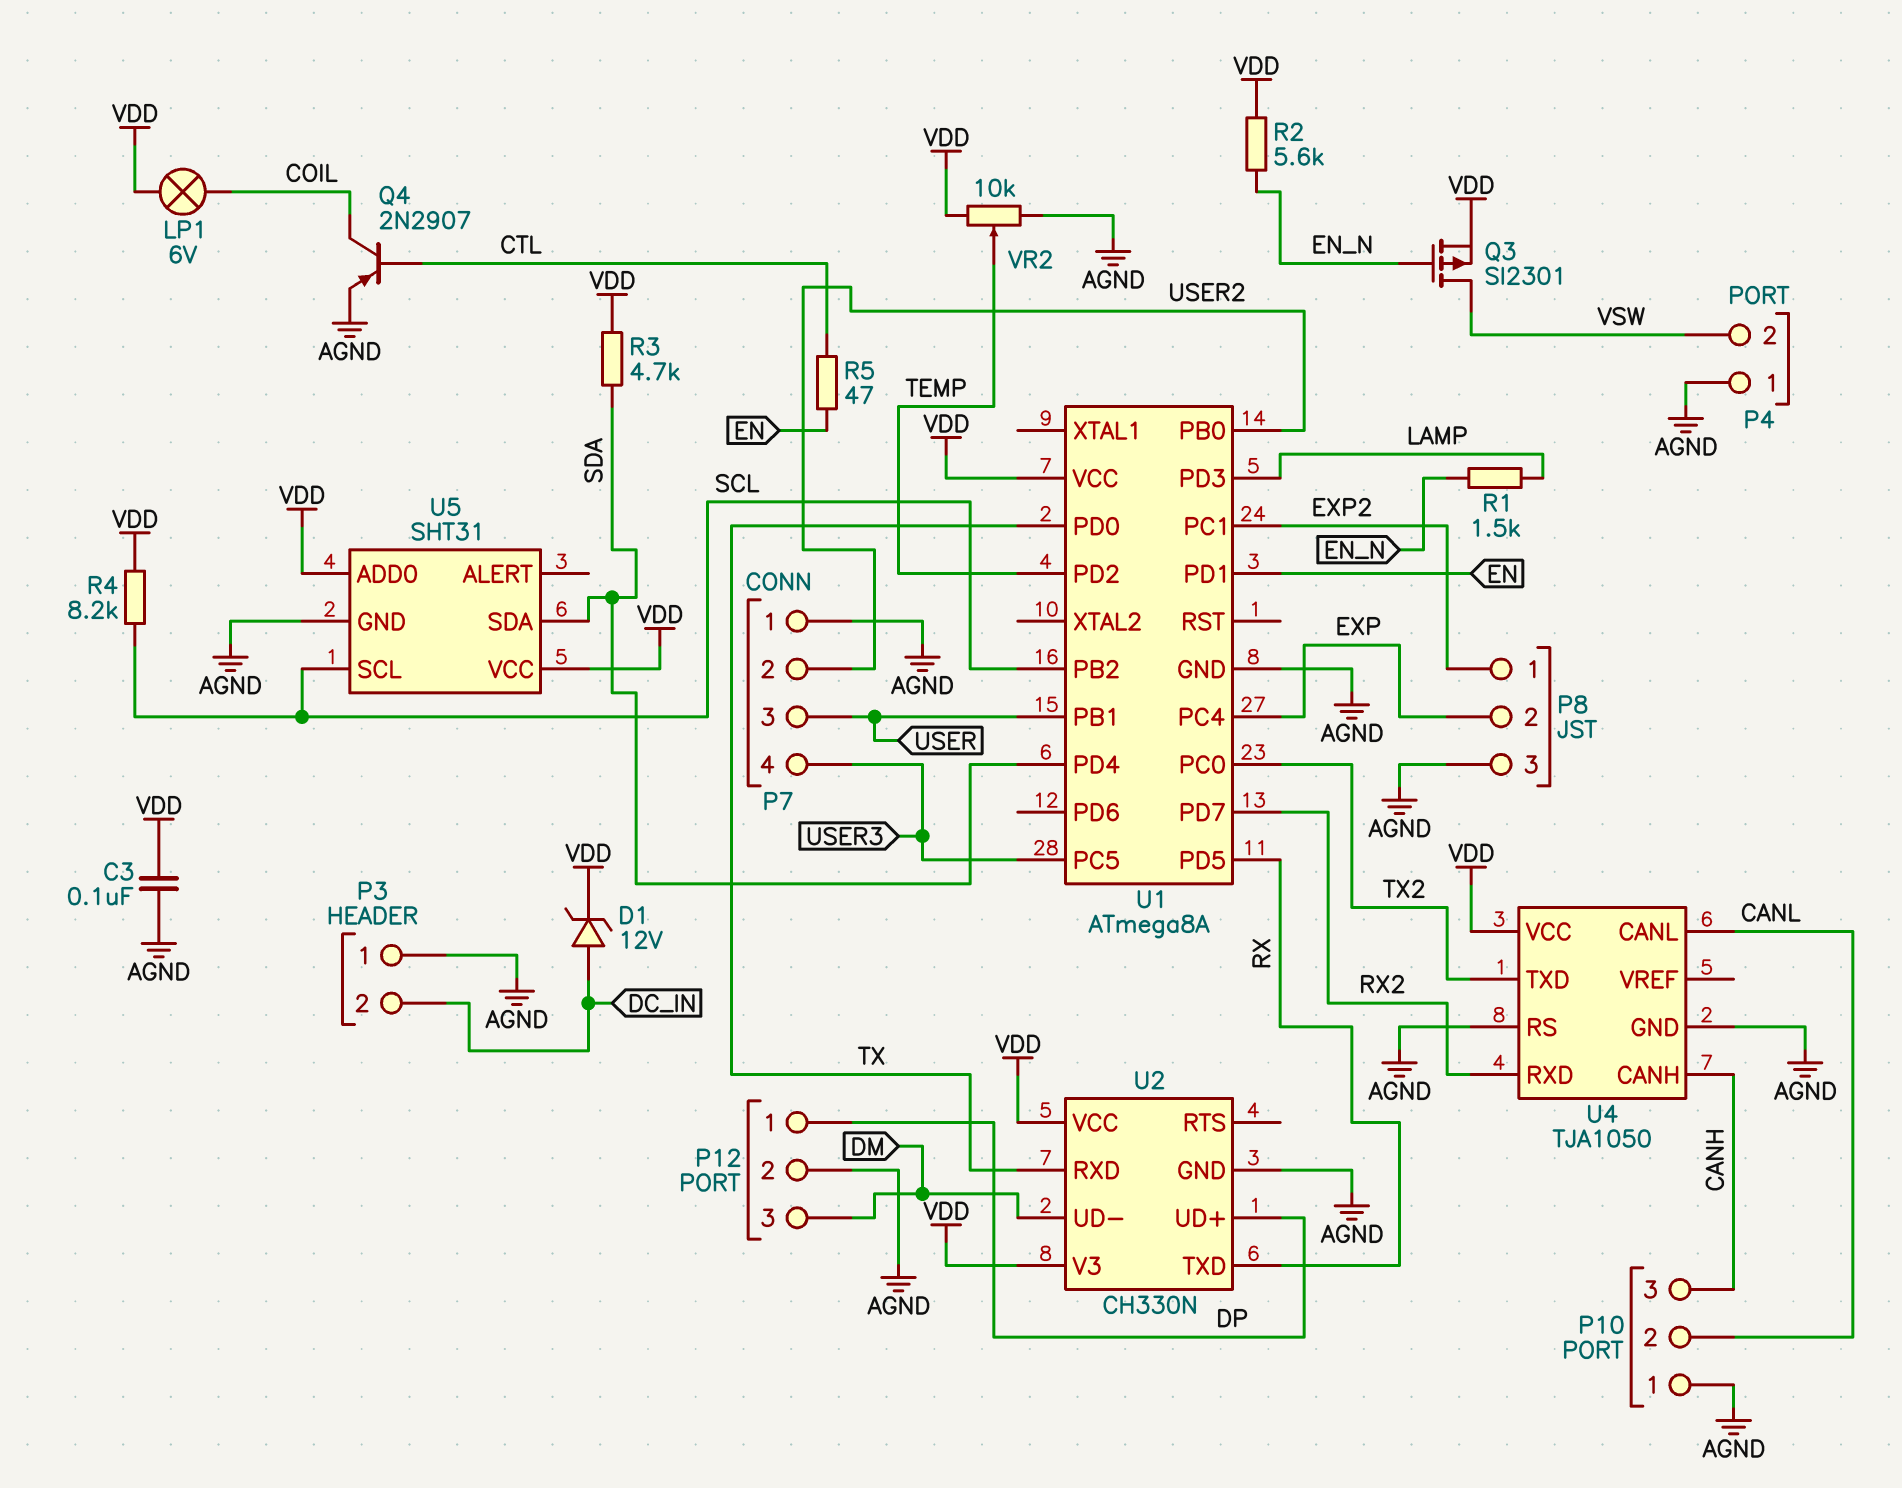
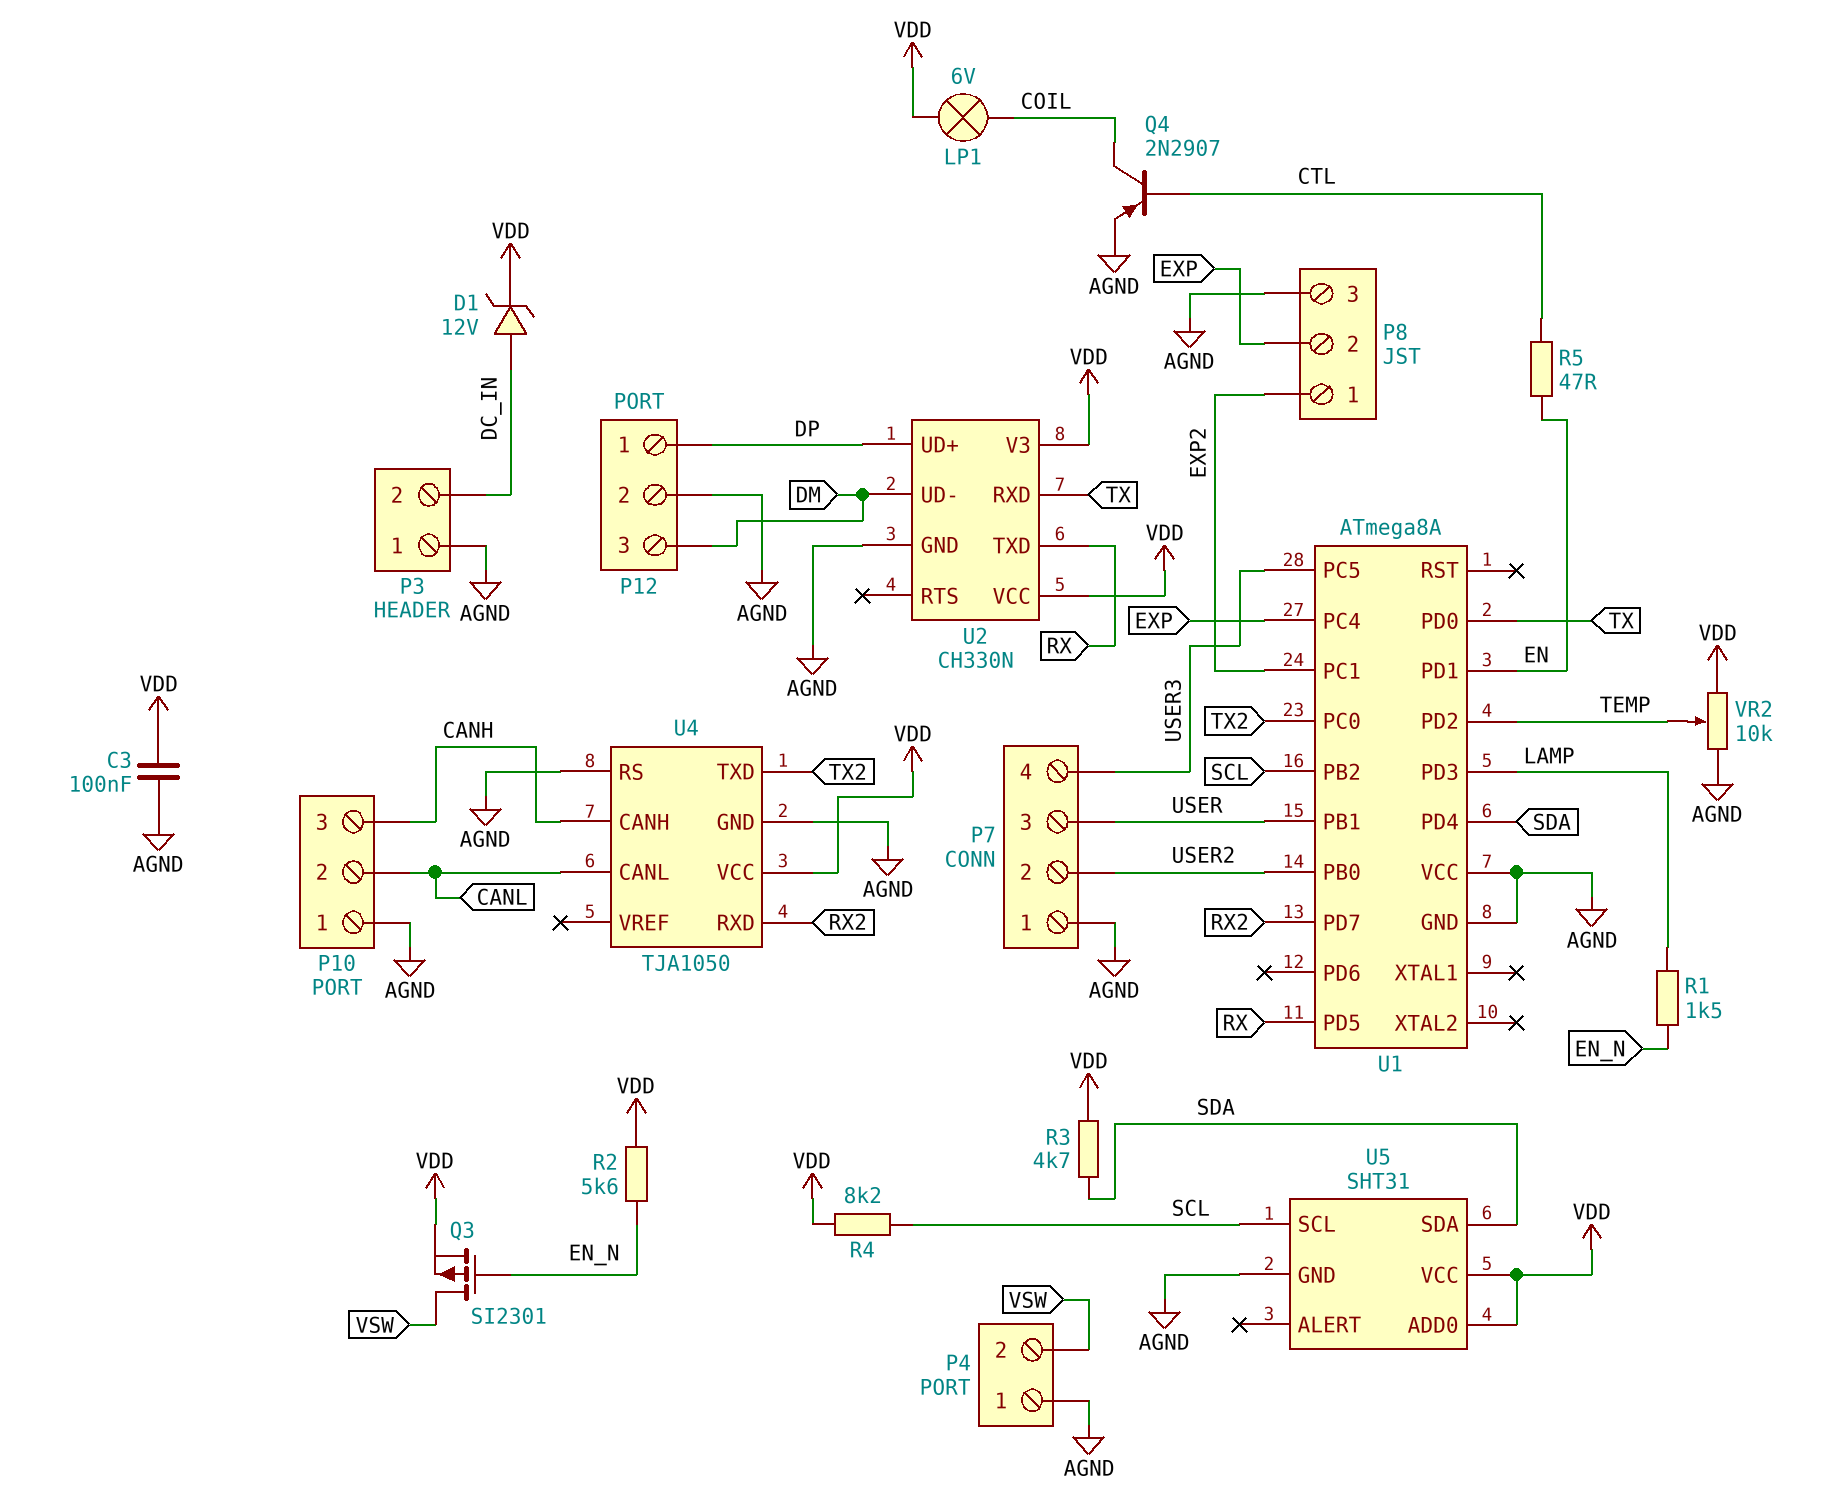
U1 pin VCC: VDD -> AGND

